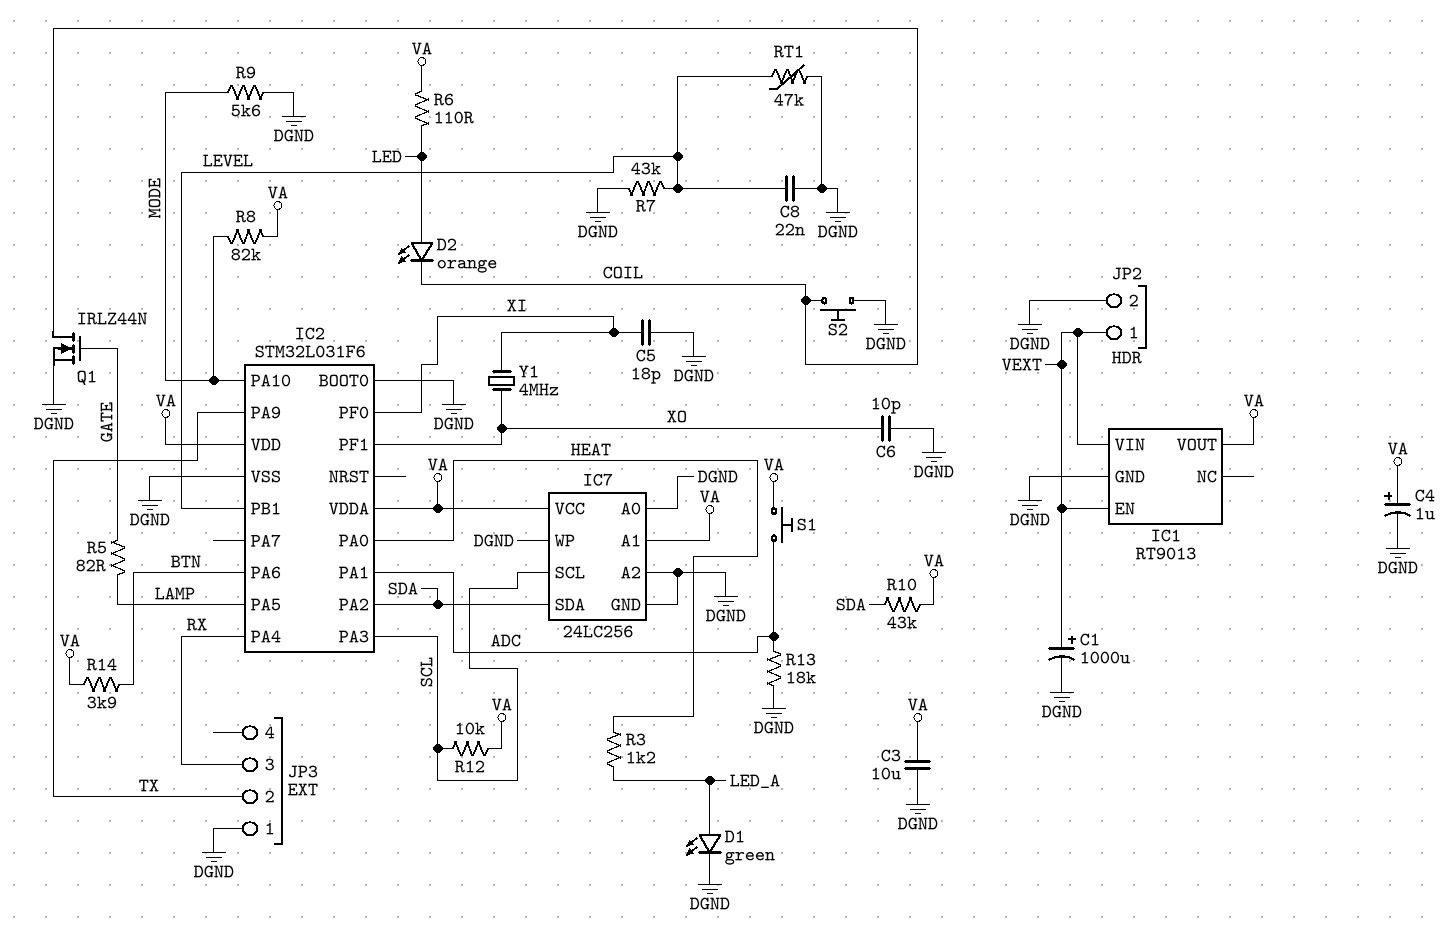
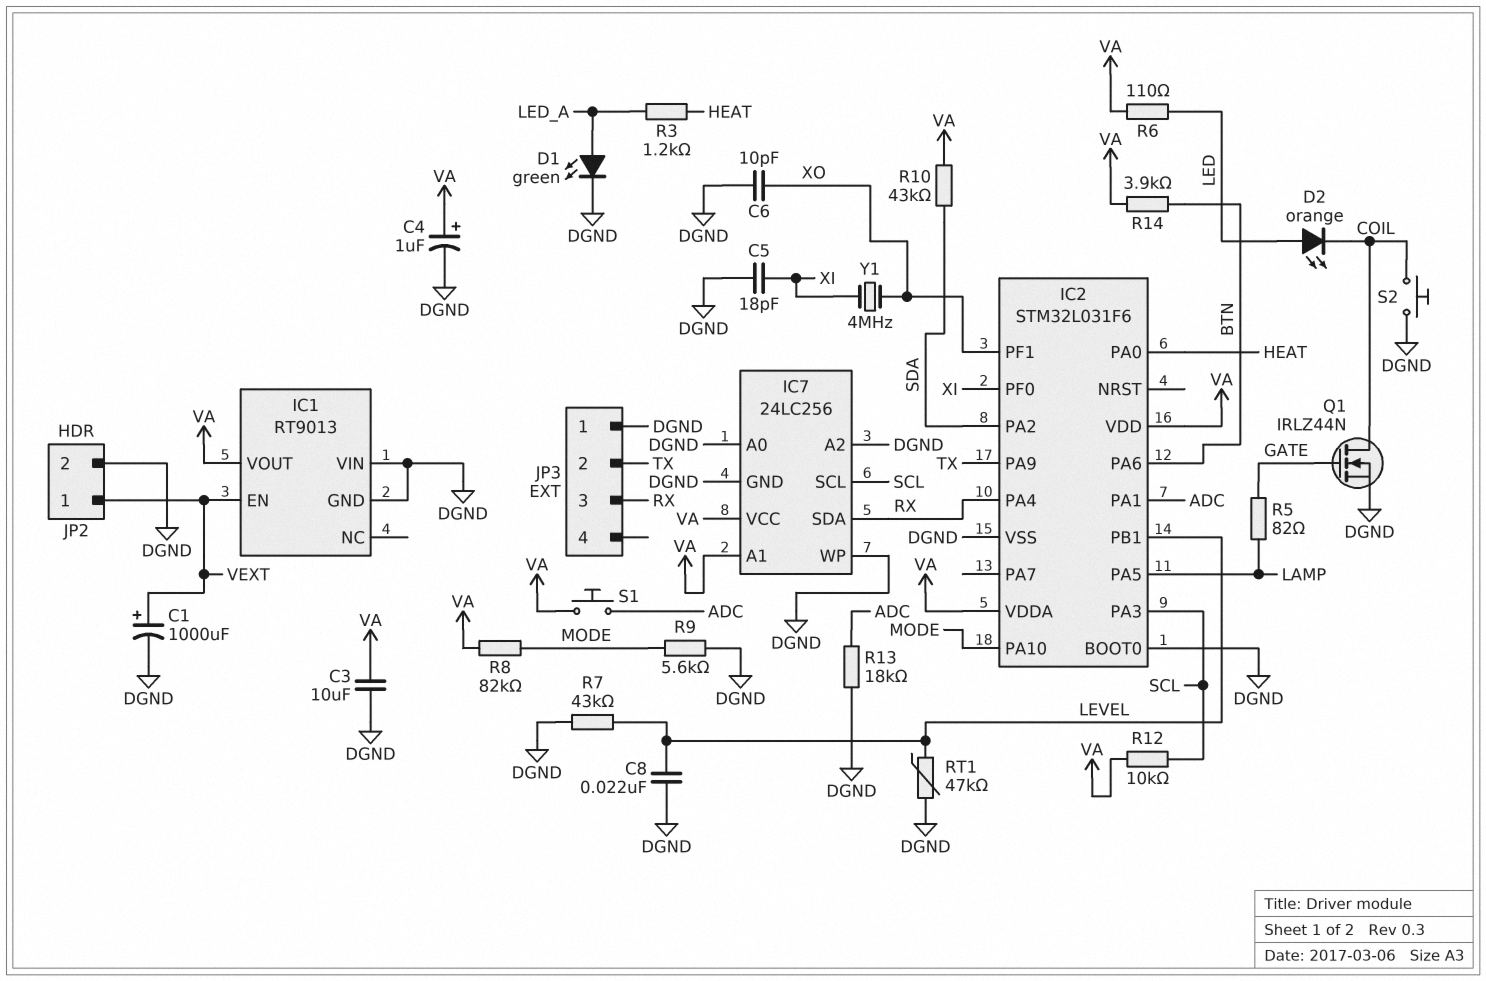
IC1 pin VIN: VEXT -> DGND
IC7 pin SDA: SDA -> RX

